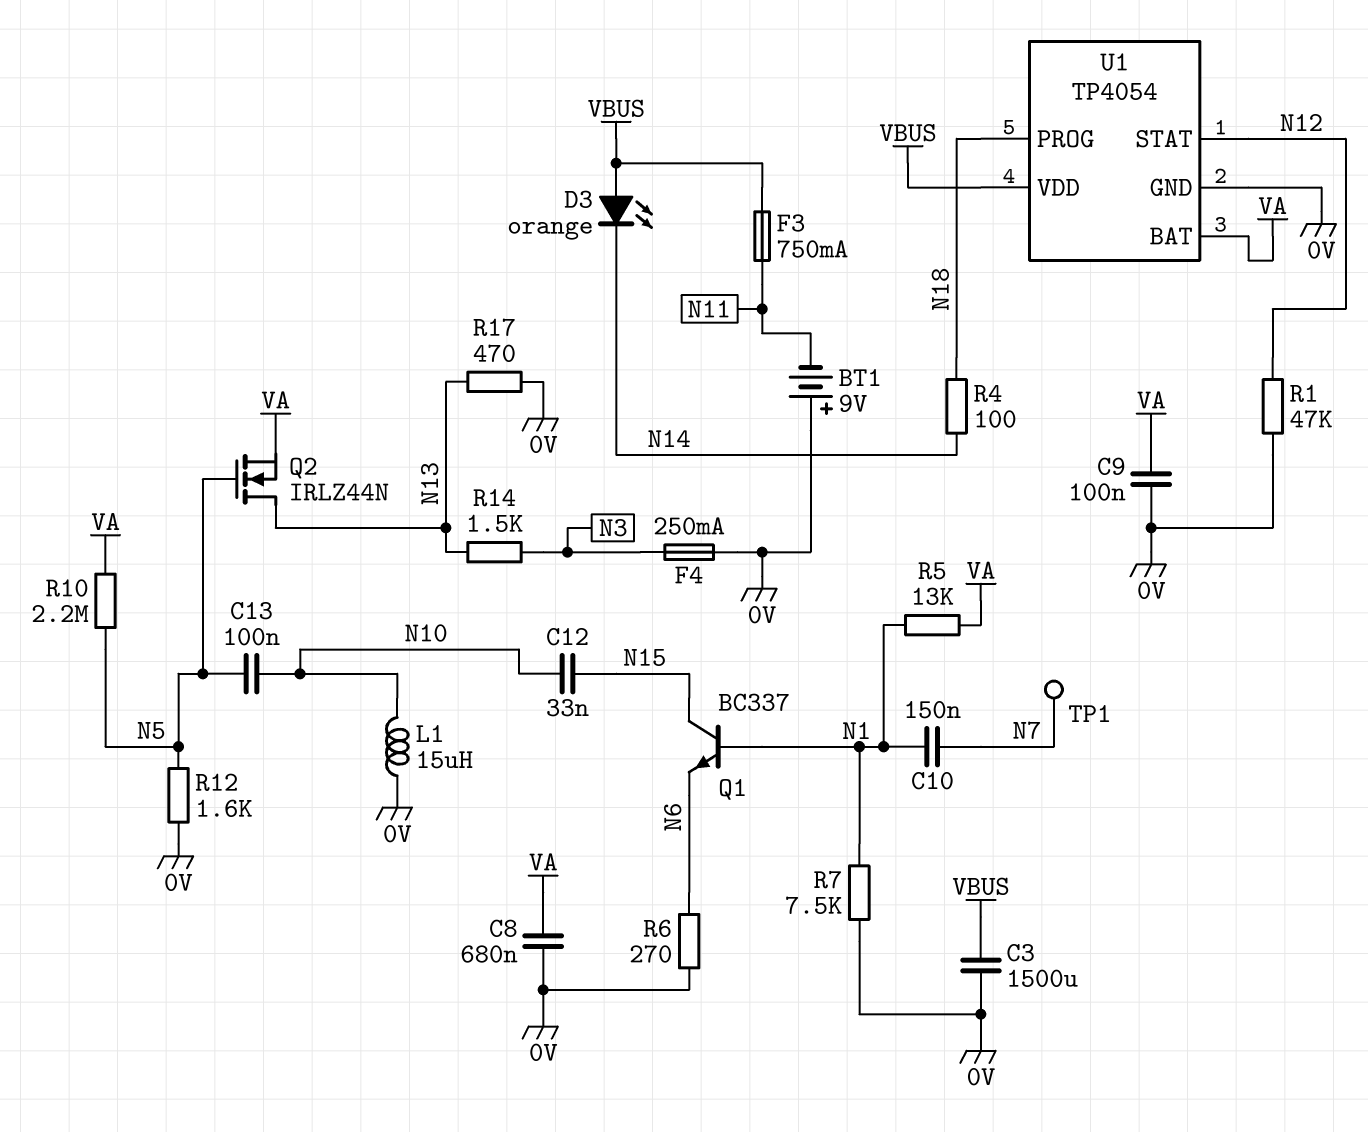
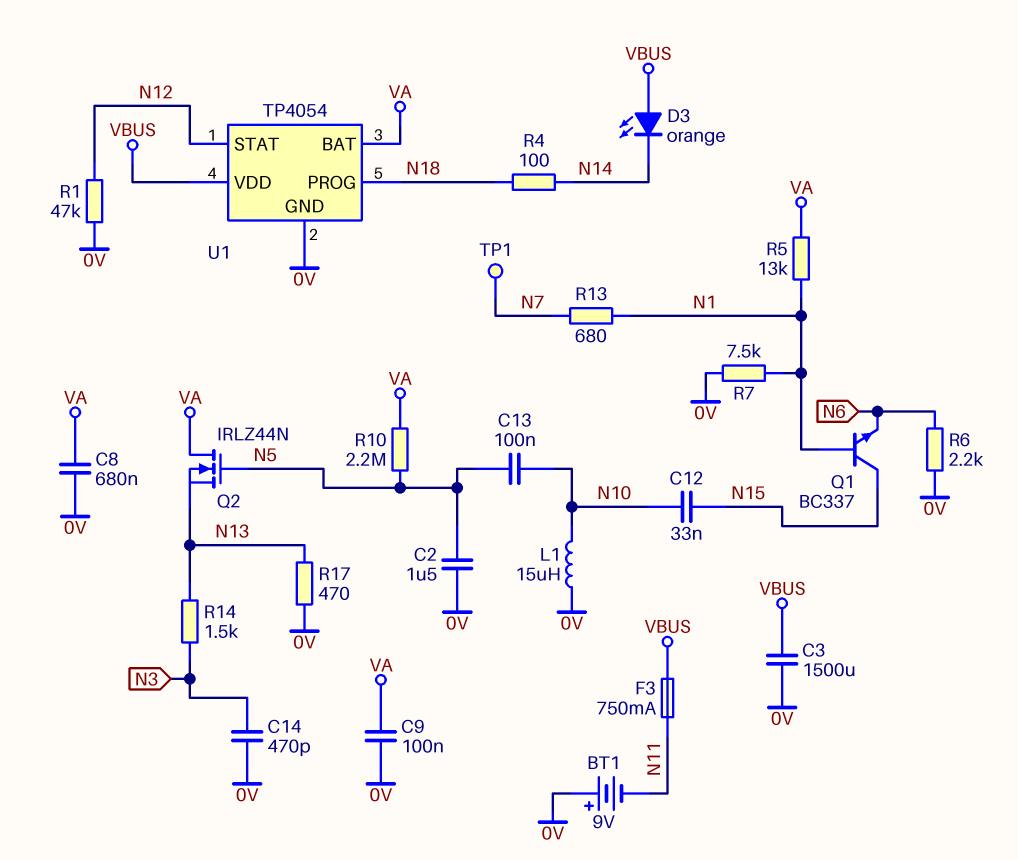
C2: none -> 1.5uF (0V, N5)
C10: 150nF (N1, N7) -> none
C14: none -> 470pF (0V, N3)
F4: 250mA (0V, N3) -> none
Q2: NMOS IRLZ44N (G N5, D N13, S VA) -> NMOS IRLZ44N (G N5, D VA, S N13)
R6: 270 (0V, N6) -> 2.2k (0V, N6)
R12: 1.6k (0V, N5) -> none
R13: none -> 680 (N1, N7)

